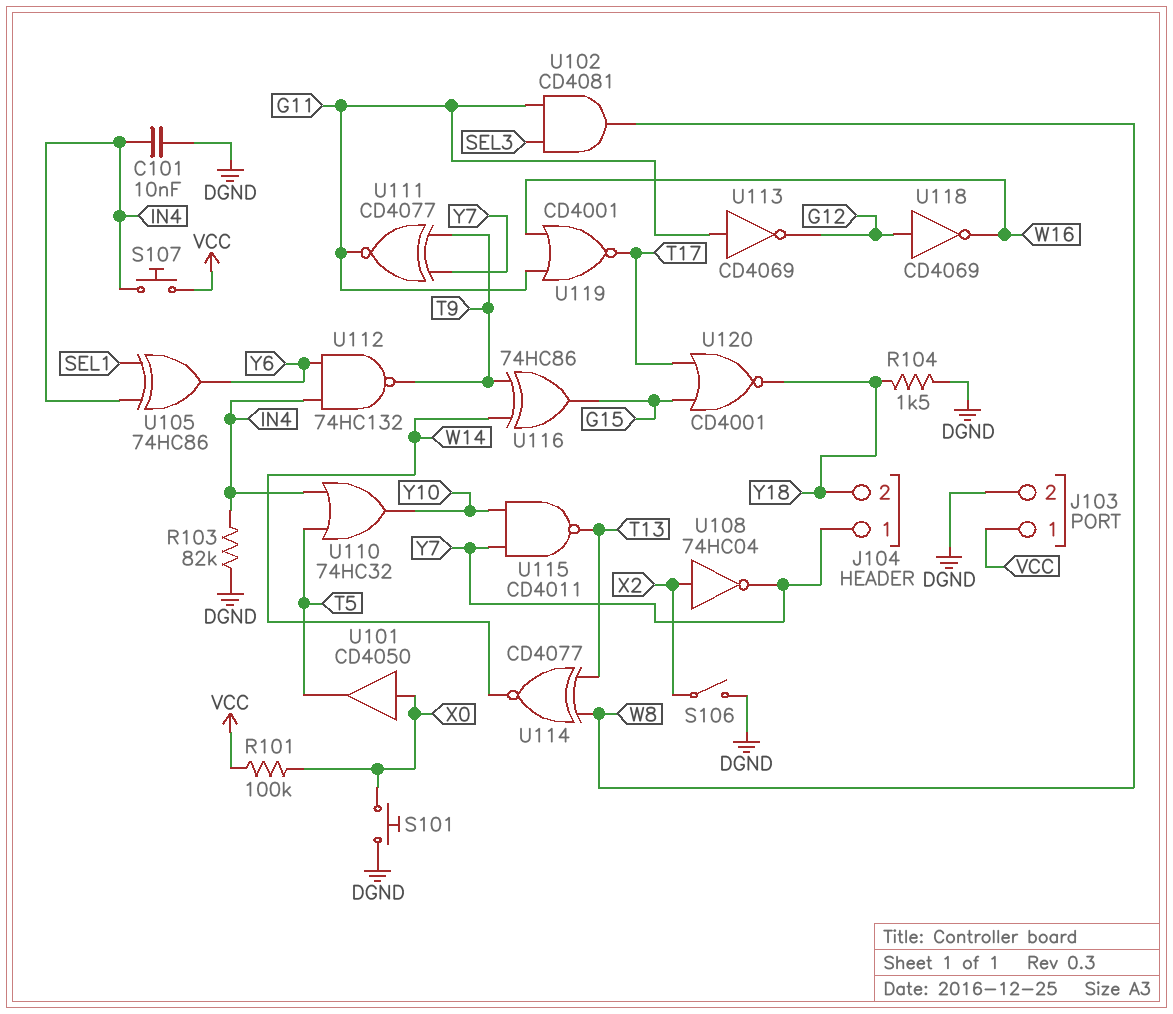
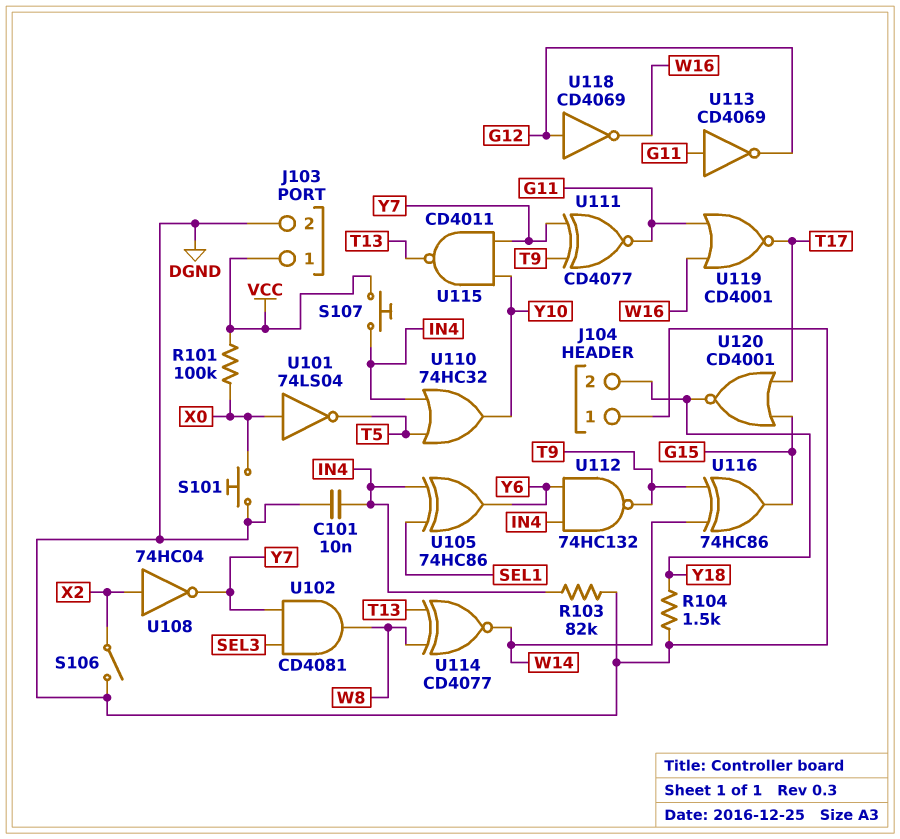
J104 pin 1: Y7 -> DGND
U101: buffer CD4050 (in X0, out T5) -> NOT 74LS04 (in X0, out T5)
U102: AND CD4081 (in G11, in SEL3, out W8) -> AND CD4081 (in SEL3, in Y7, out W8)

